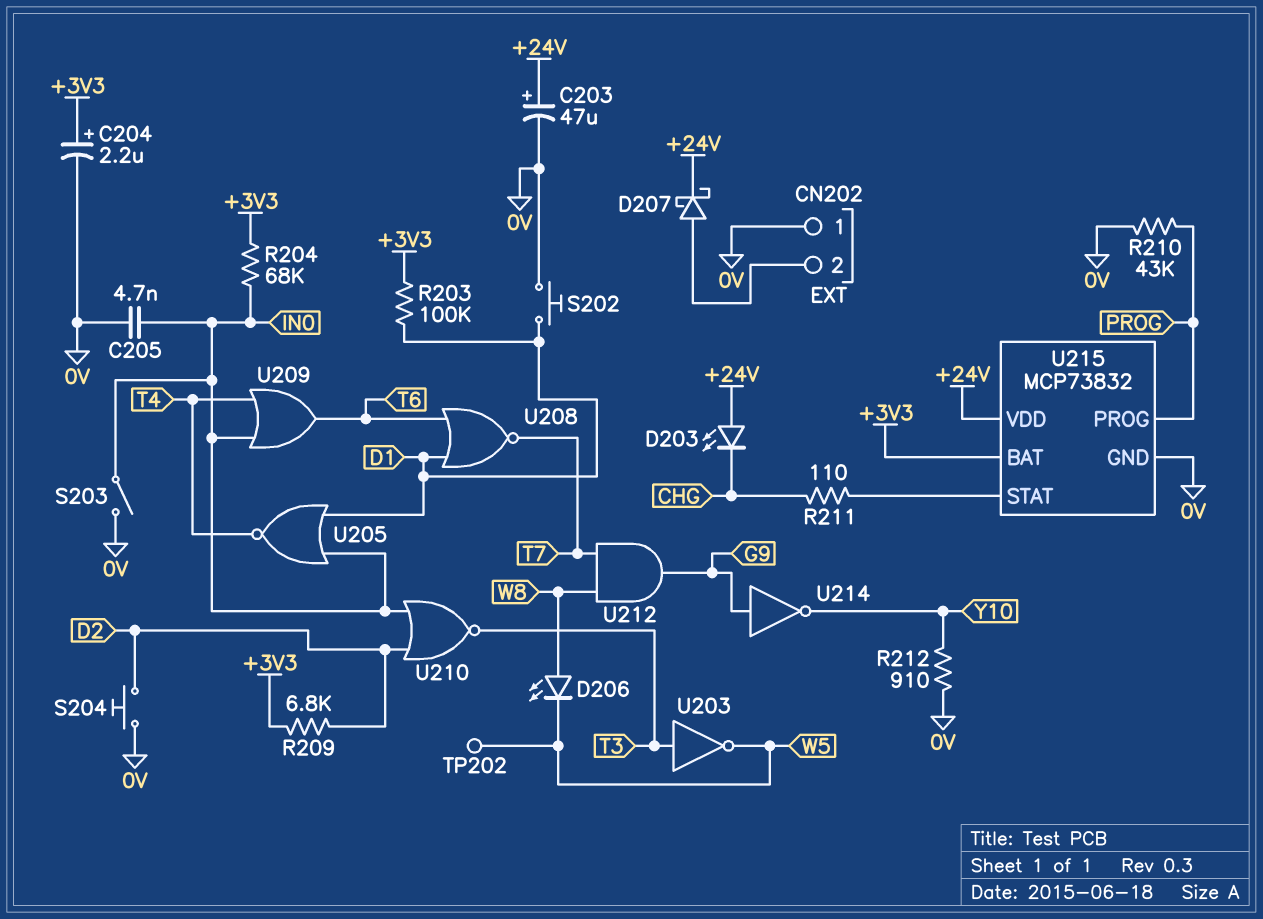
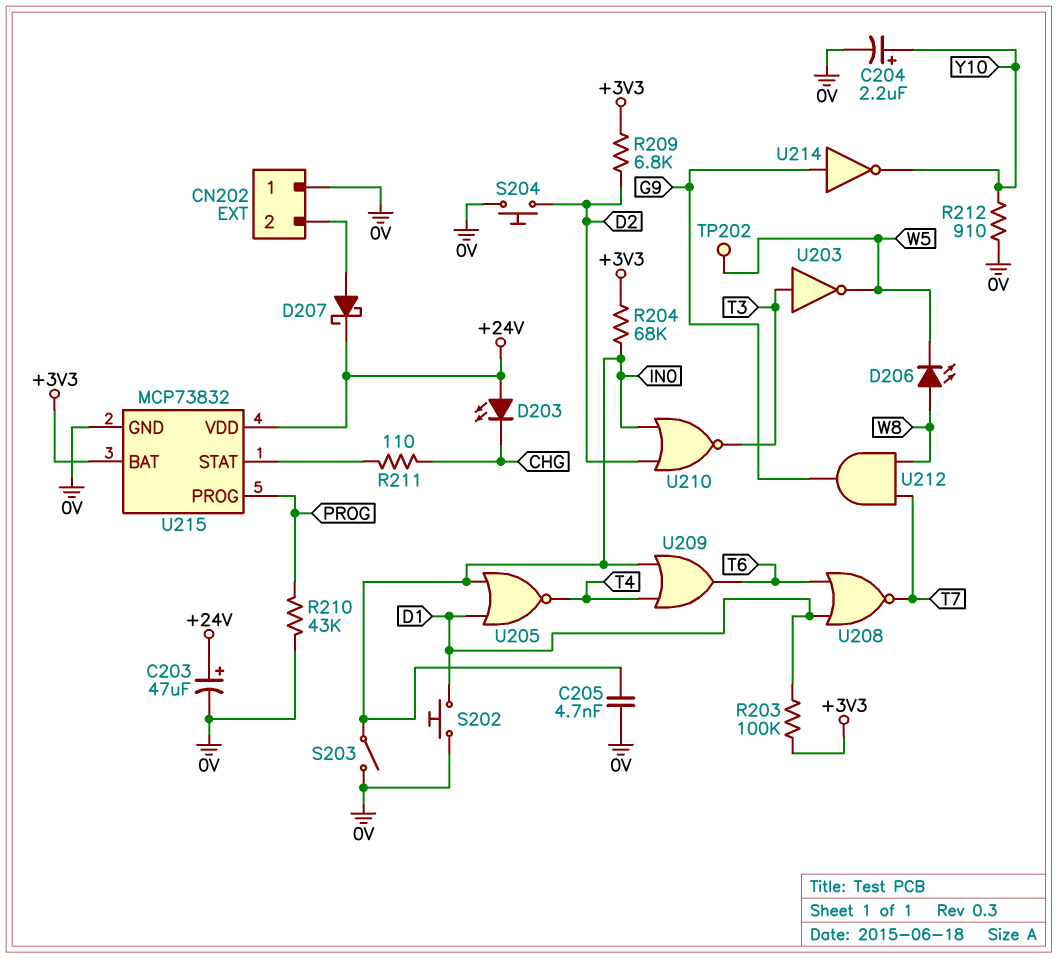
C204: 2.2uF (plus +3V3, minus 0V) -> 2.2uF (plus Y10, minus 0V)

